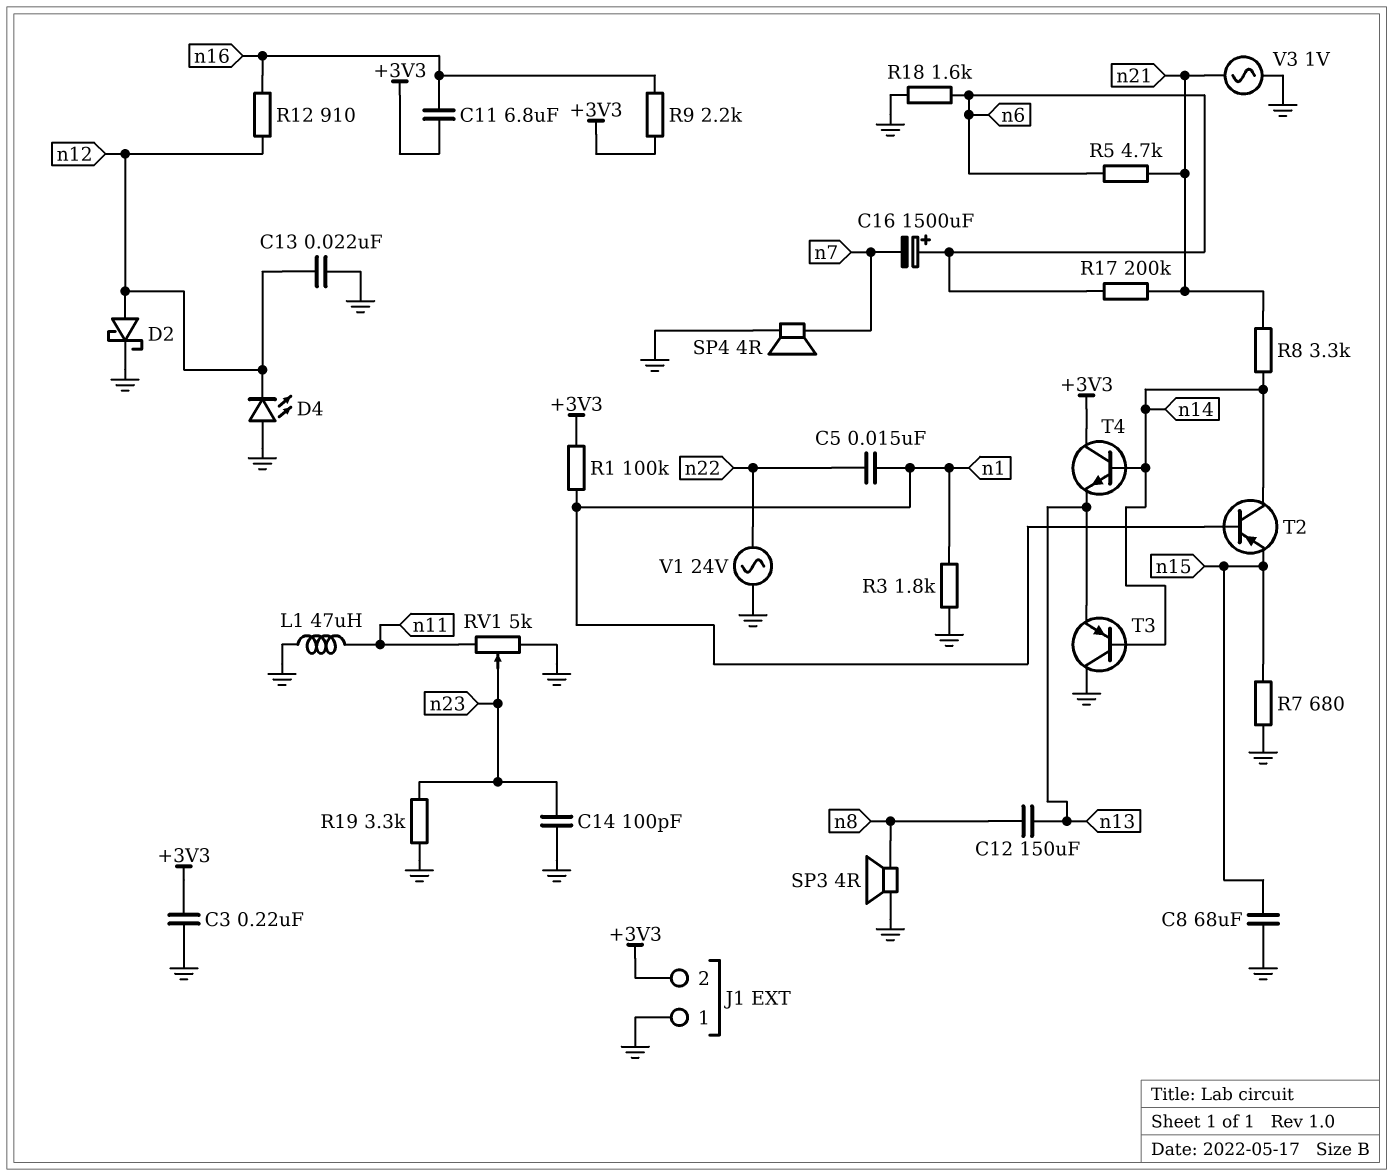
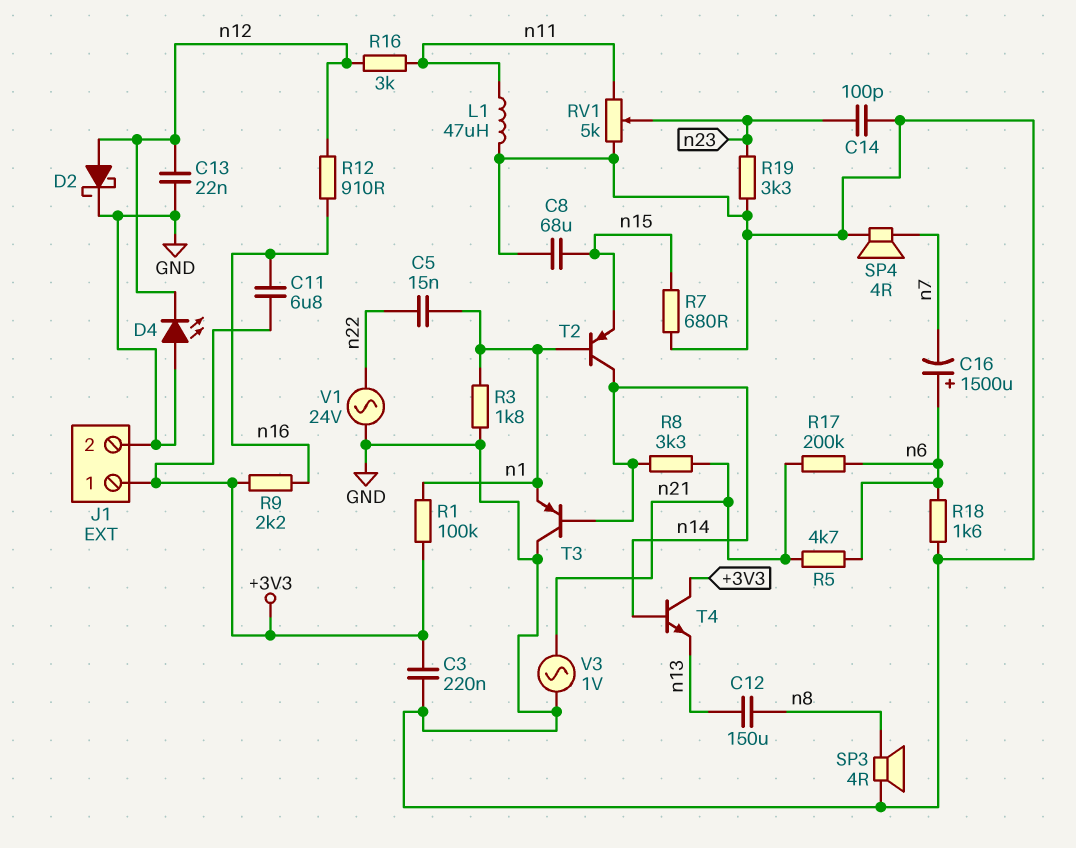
J1 pin 1: GND -> +3V3
J1 pin 2: +3V3 -> GND
R16: none -> 3k (n11, n12)
T3: PNP (B n14, C GND, E n13) -> PNP (B n14, C GND, E n1)

